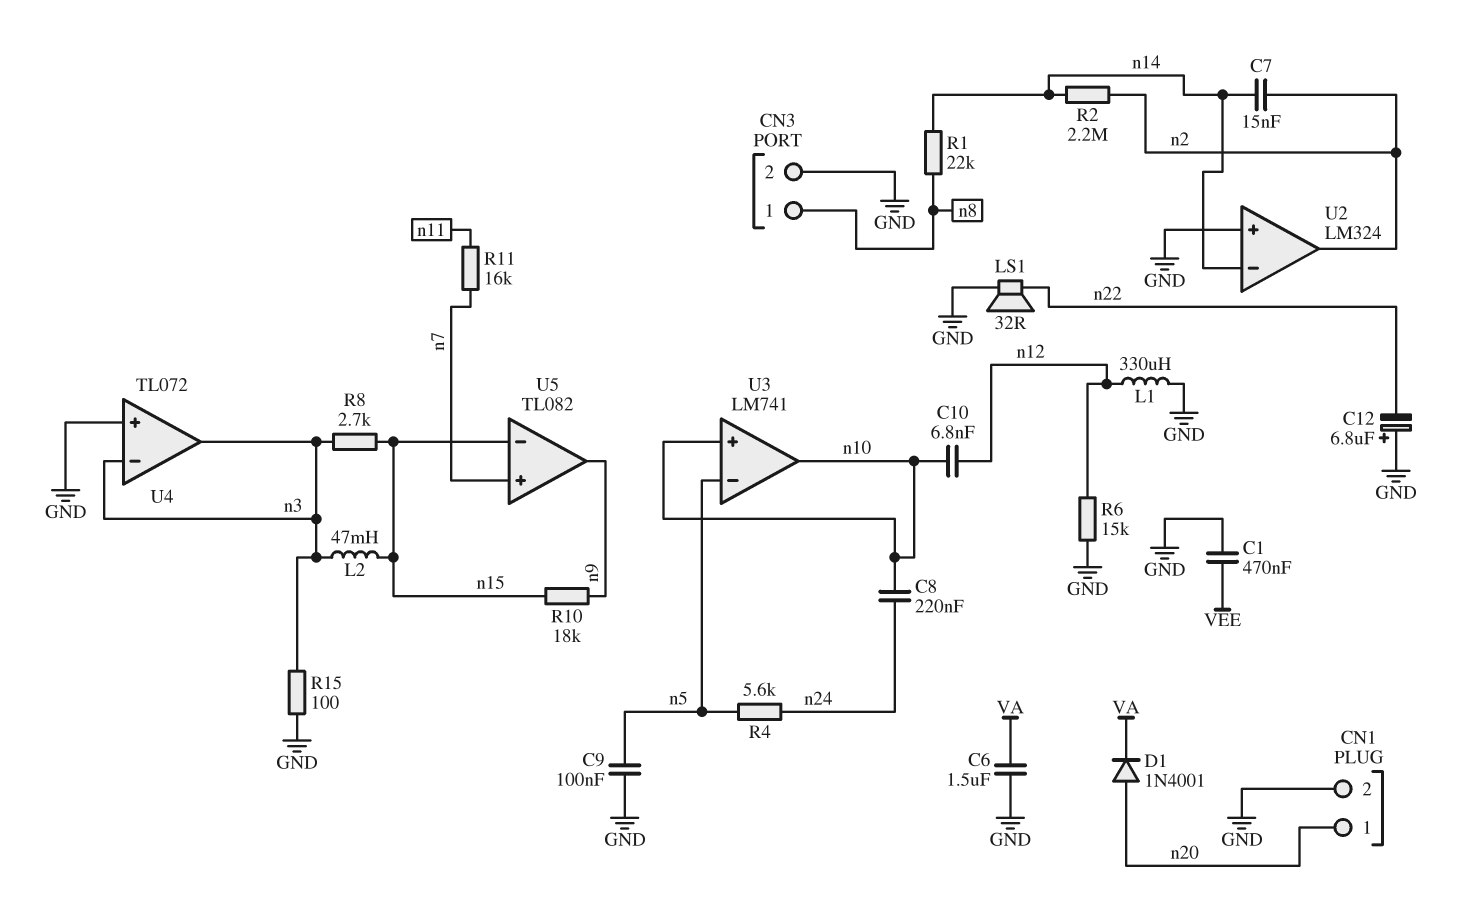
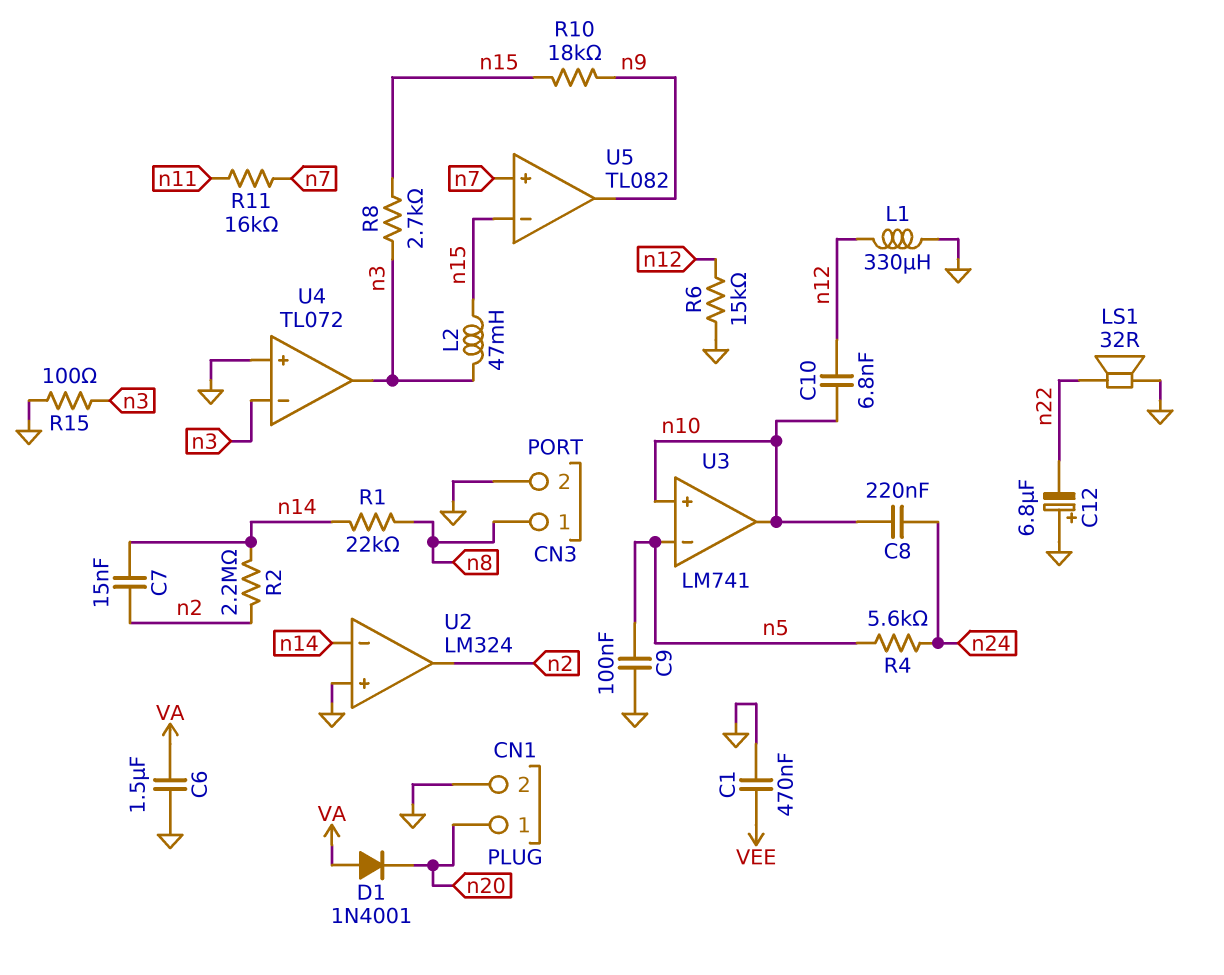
D1: diode 1N4001 (A n20, K VA) -> diode 1N4001 (A VA, K n20)

